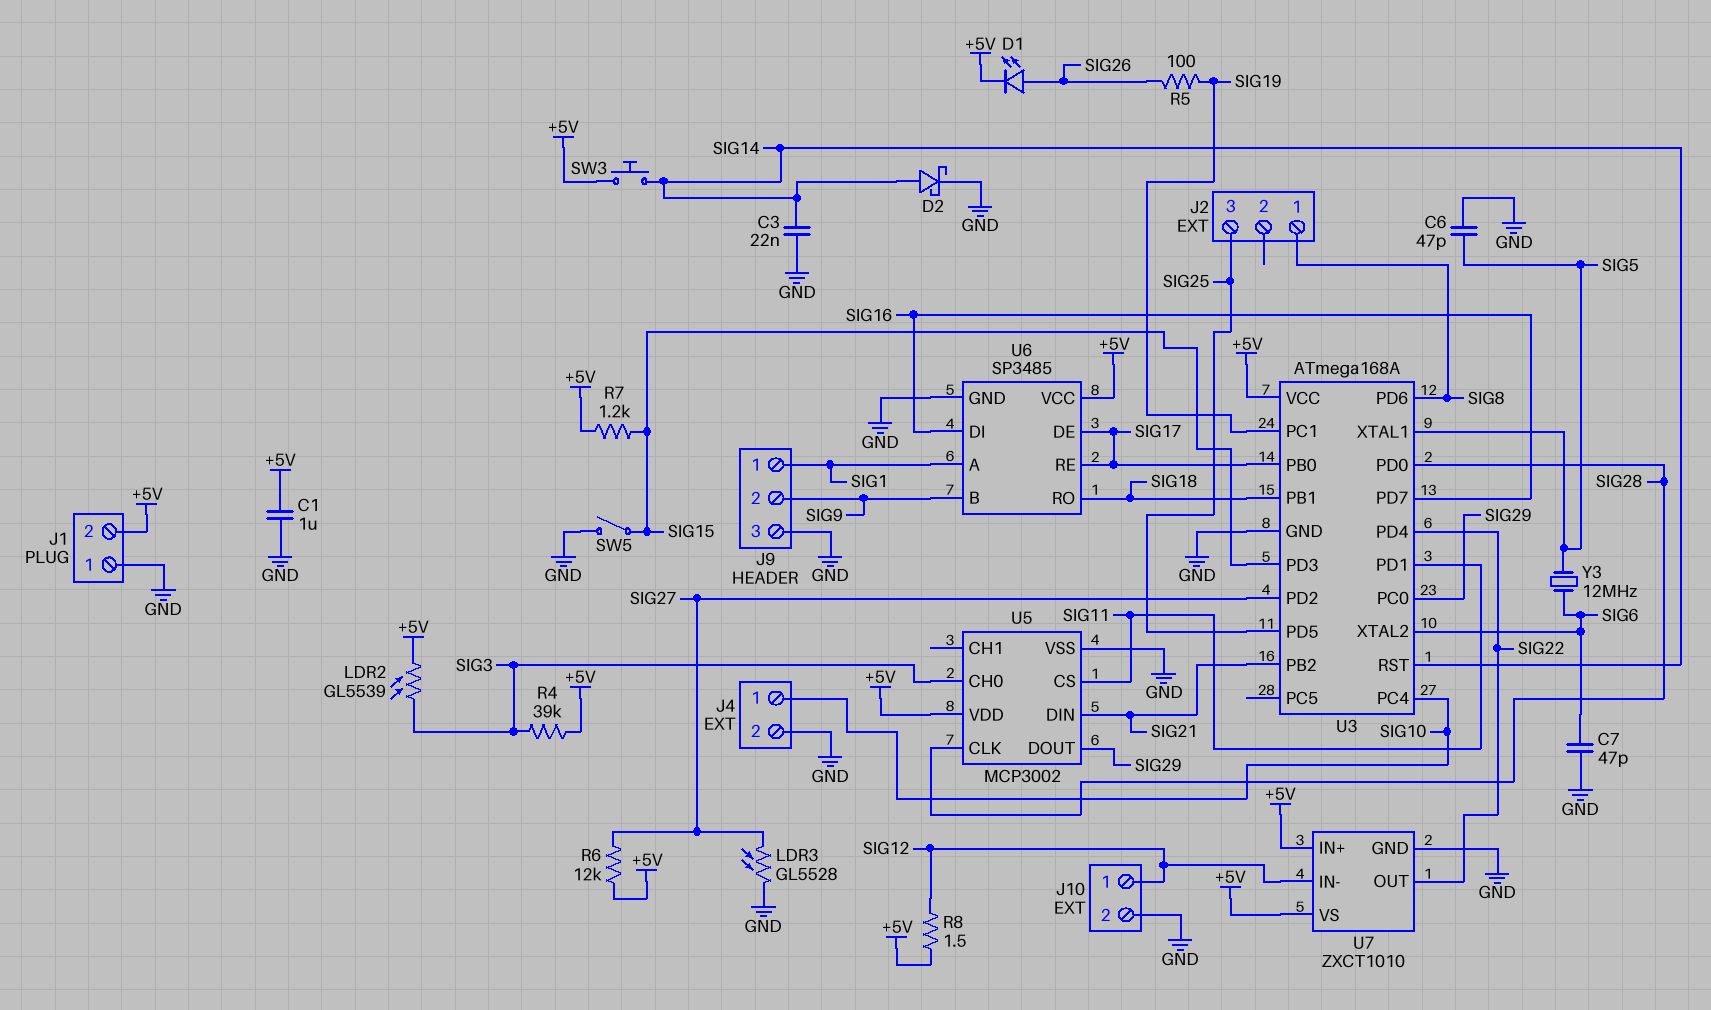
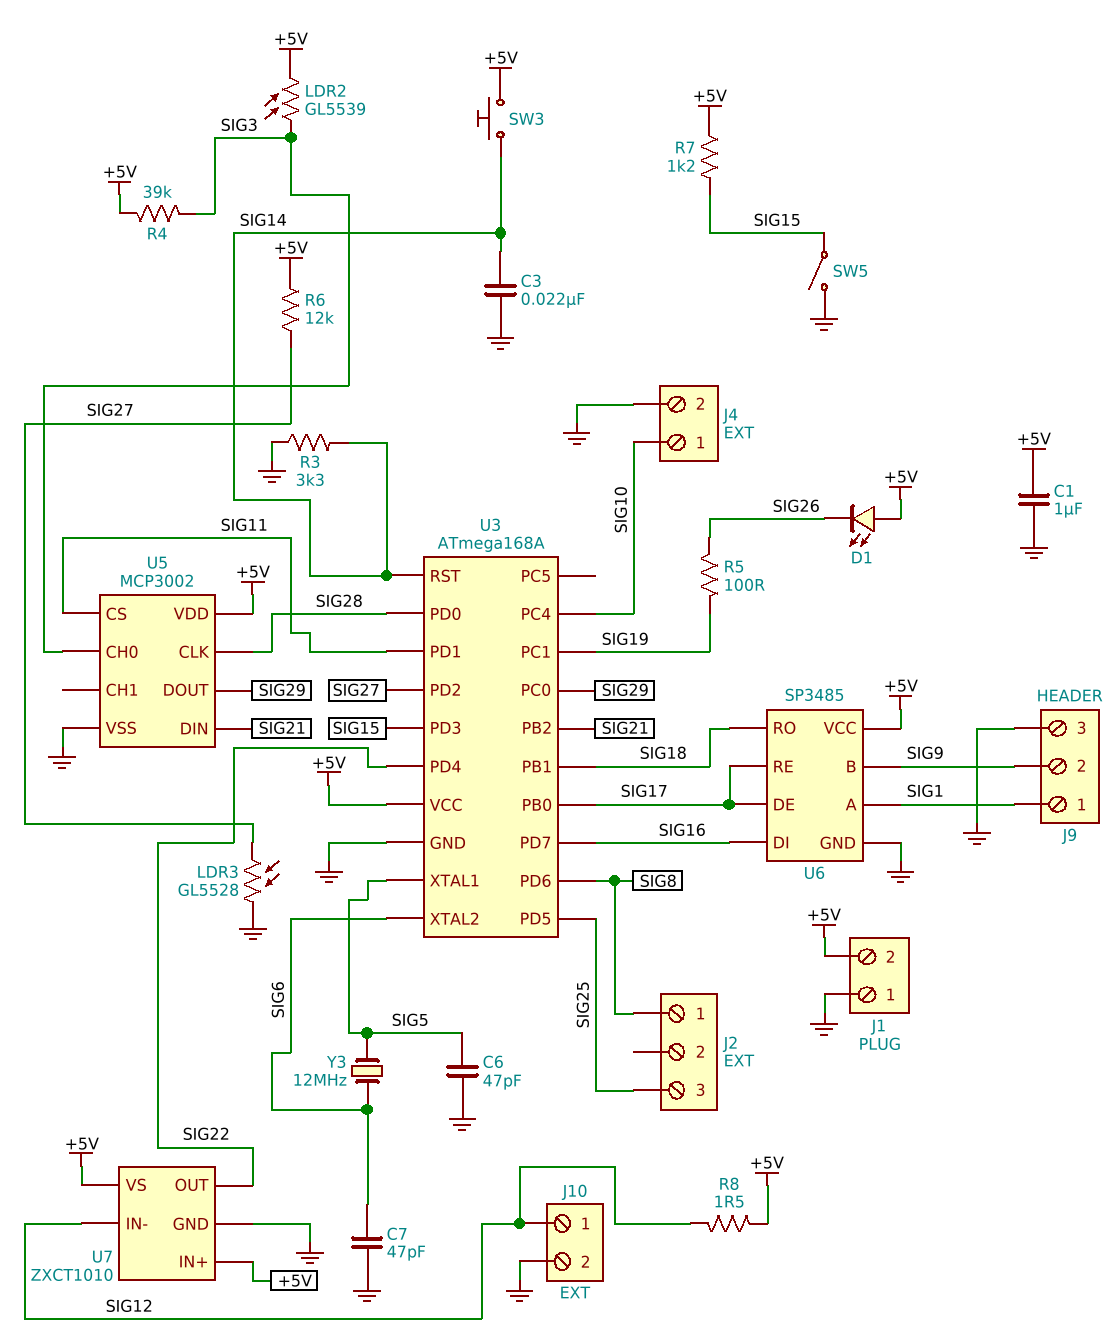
D1: LED (A SIG26, K +5V) -> LED (A +5V, K SIG26)
D2: schottky (A SIG14, K GND) -> none
R3: none -> 3.3k (GND, SIG14)

